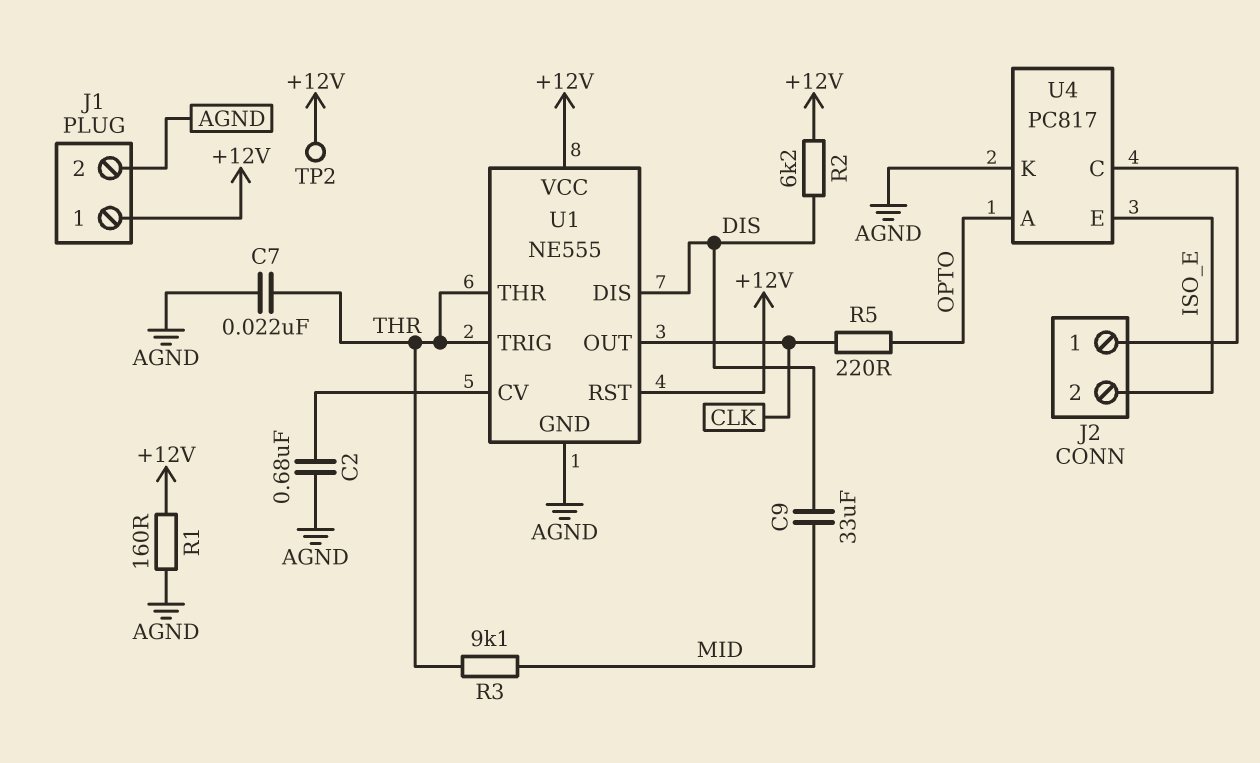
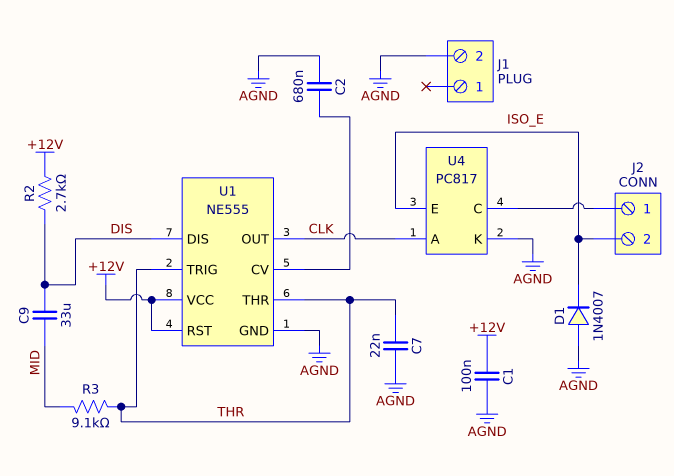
C1: none -> 100nF (+12V, AGND)
D1: none -> diode 1N4007 (A AGND, K ISO_E)
J1 pin 1: +12V -> none
R1: 160 (+12V, AGND) -> none
R2: 6.2k (+12V, DIS) -> 2.7k (+12V, DIS)
R5: 220 (CLK, OPTO) -> none
TP2: test point (+12V) -> none
U4 pin A: OPTO -> CLK

